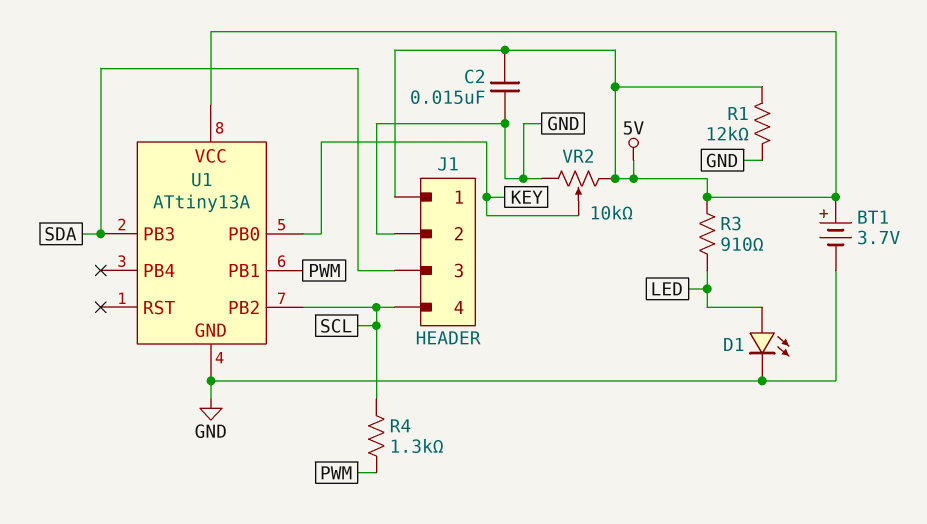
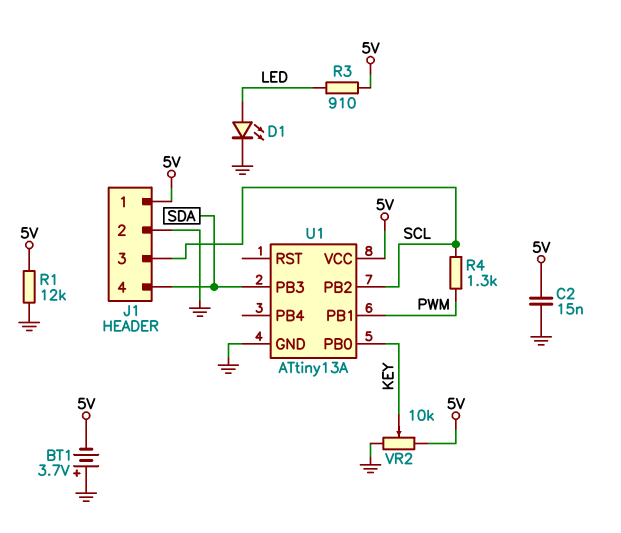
BT1: 3.7V (plus 5V, minus GND) -> 3.7V (plus GND, minus 5V)
J1 pin 3: SDA -> SCL
J1 pin 4: SCL -> SDA

